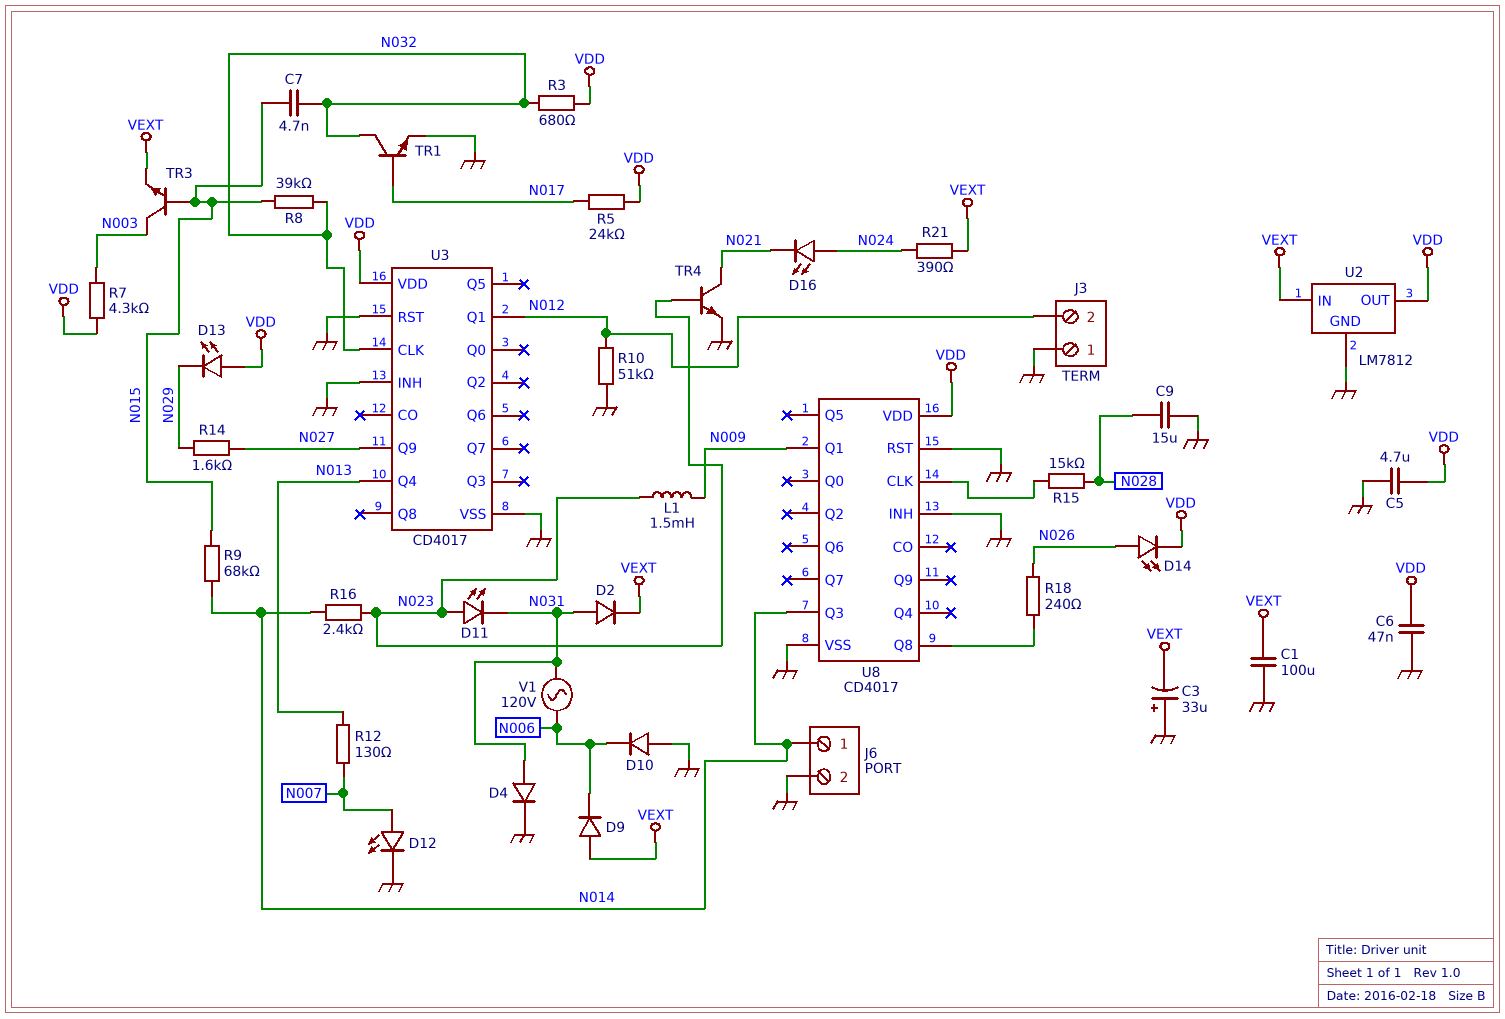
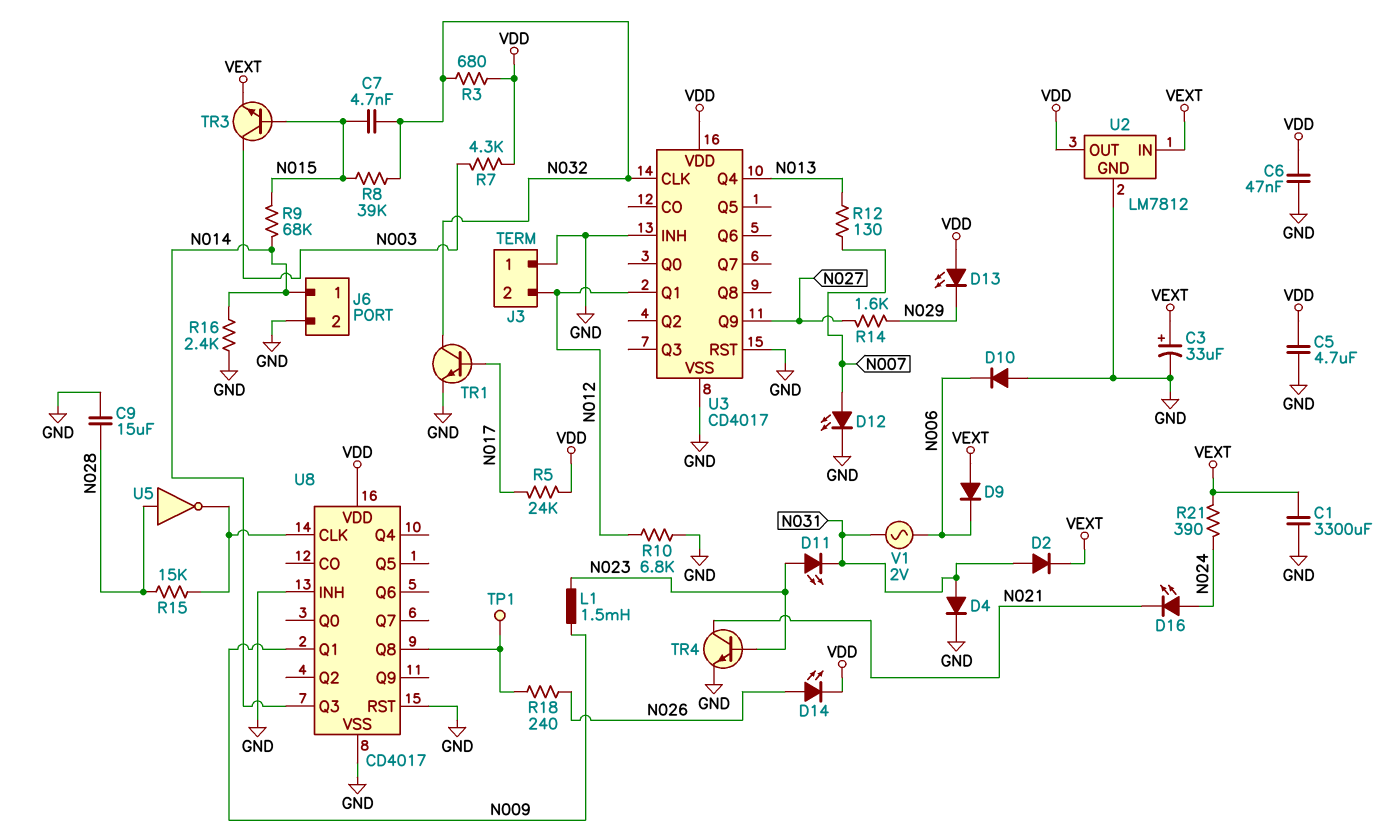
C1: 100uF (GND, VEXT) -> 3300uF (GND, VEXT)
C3: 33uF (plus GND, minus VEXT) -> 33uF (plus VEXT, minus GND)
R10: 51k (GND, N012) -> 6.8k (GND, N012)
R16: 2.4k (N014, N023) -> 2.4k (GND, N014)
TP1: none -> test point (U8/Q8)
U5: none -> NOT (in N028, out U8/CLK)
V1: AC 120V (N006, N031) -> AC 2V (N006, N031)

